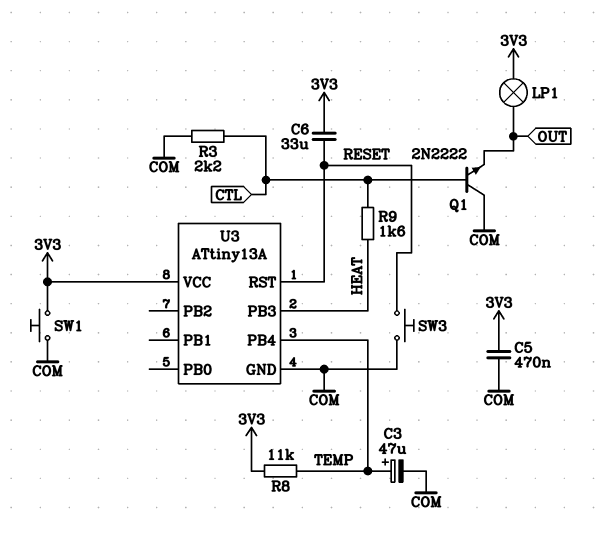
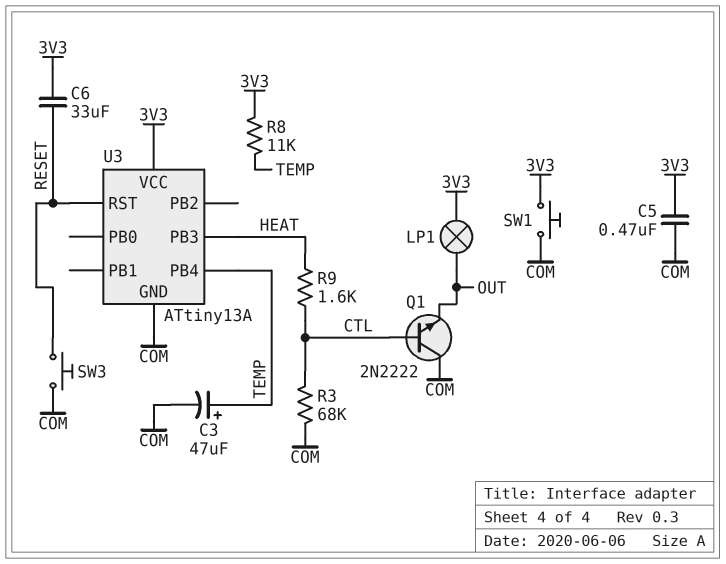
R3: 2.2k (COM, CTL) -> 68k (COM, CTL)

